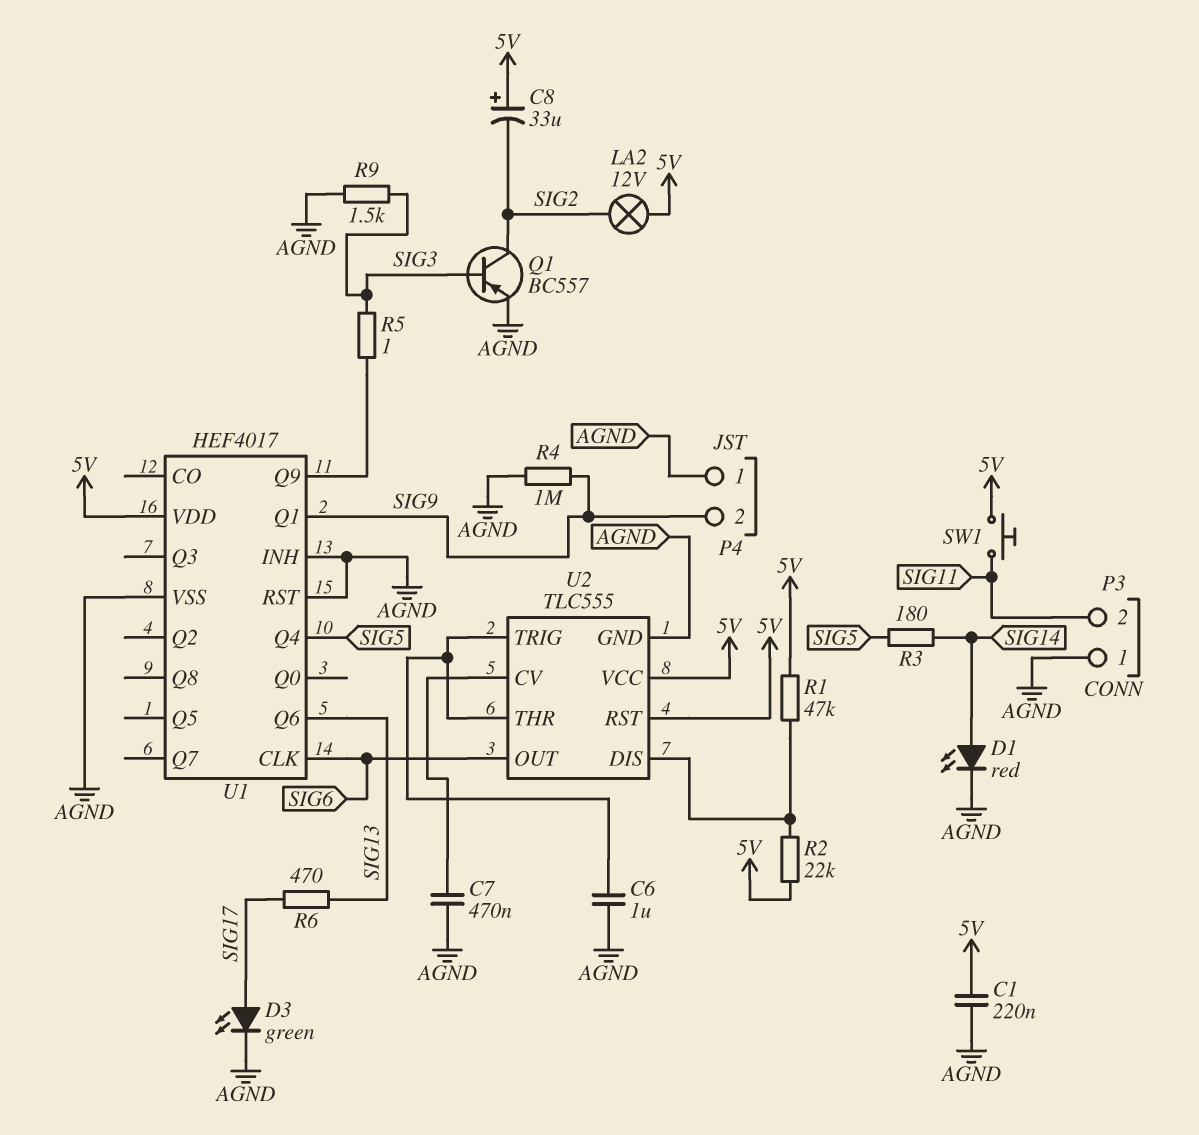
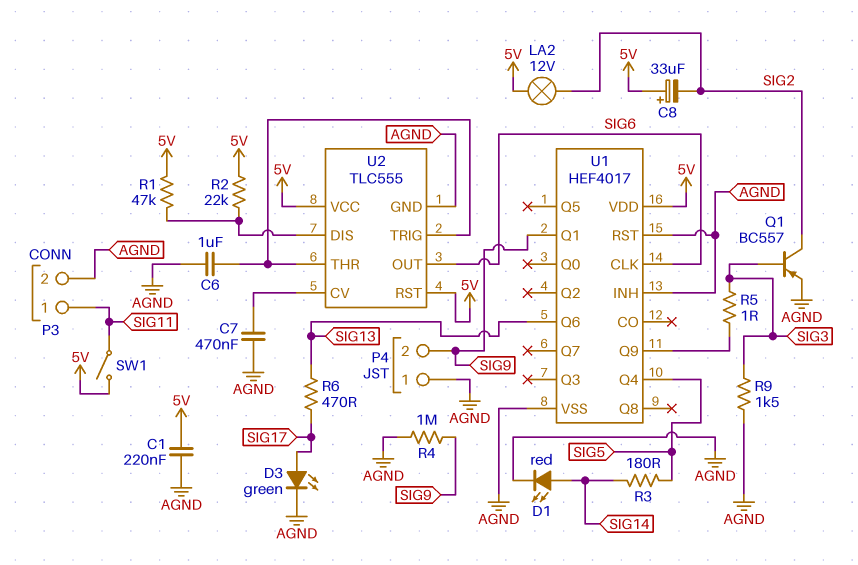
P3 pin 1: AGND -> SIG11
P3 pin 2: SIG11 -> AGND
SW1: button (5V, SIG11) -> switch (5V, SIG11)

